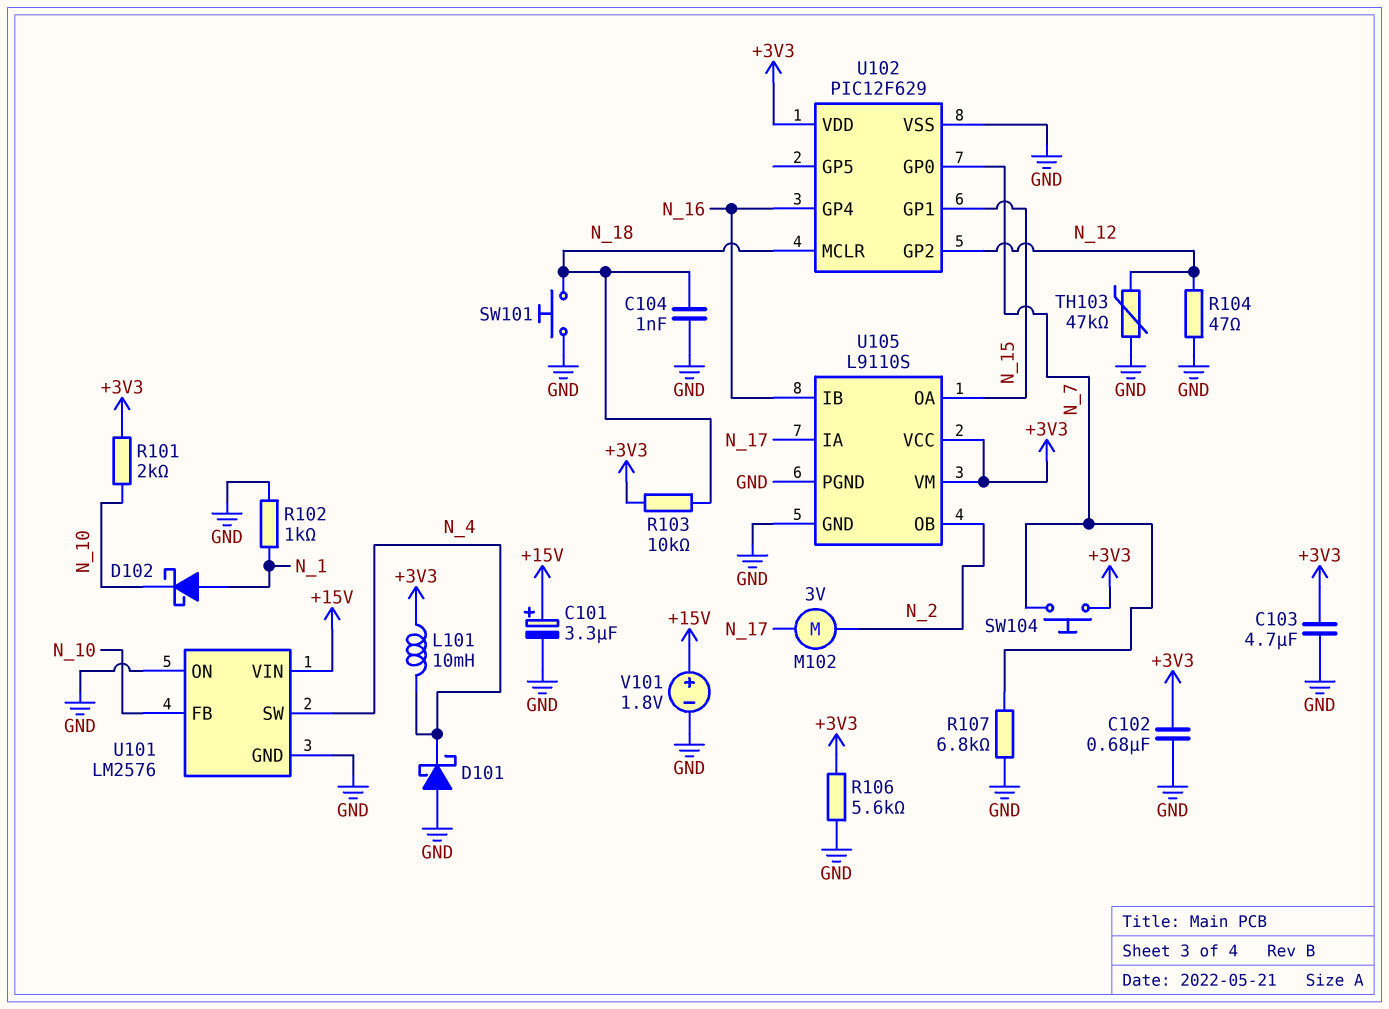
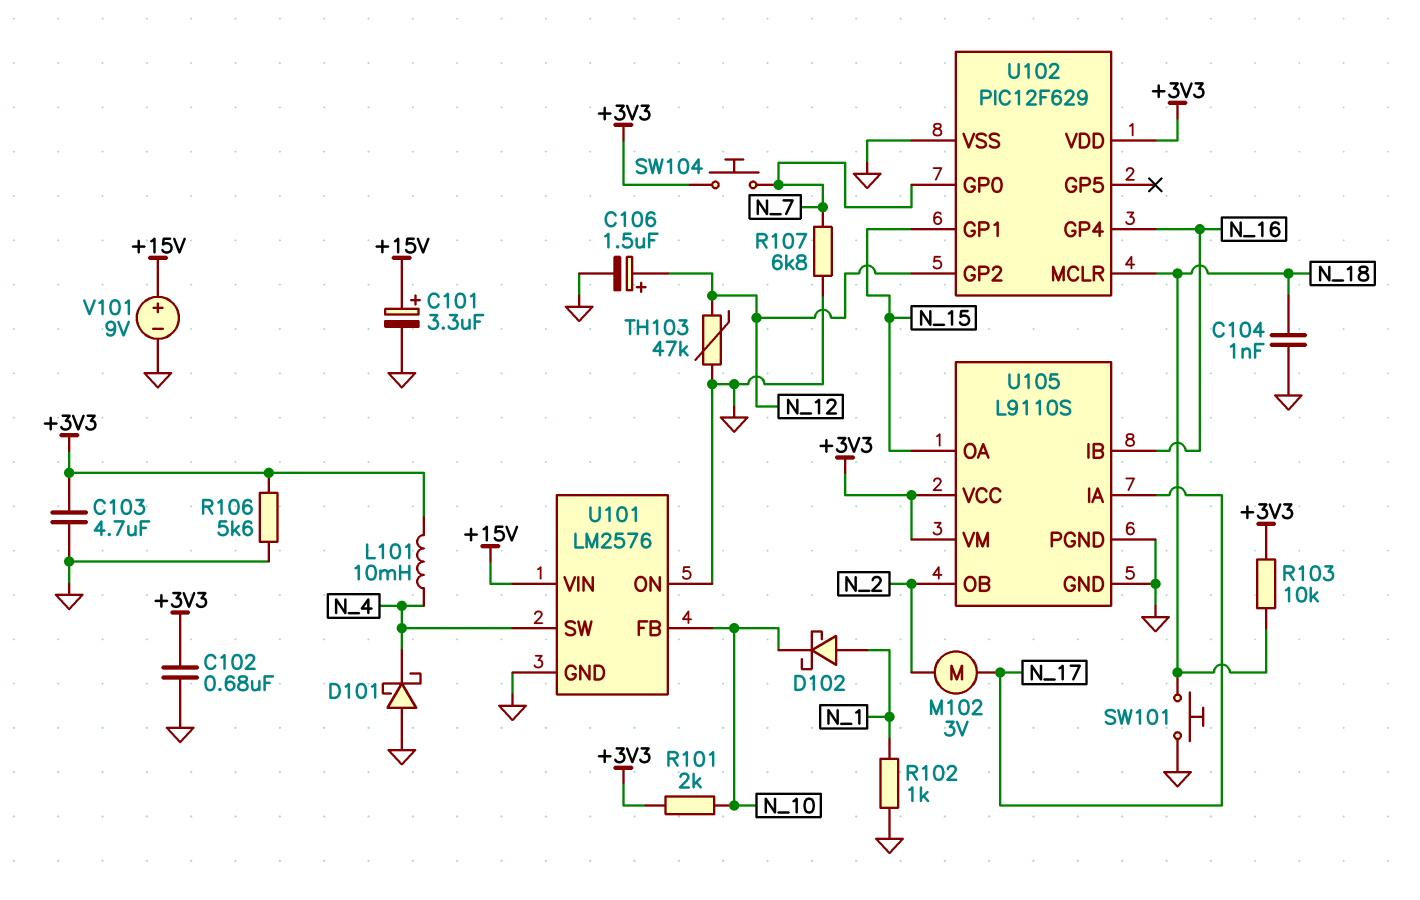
C106: none -> 1.5uF (plus N_12, minus GND)
R104: 47 (GND, N_12) -> none
V101: 1.8V (plus +15V, minus GND) -> 9V (plus +15V, minus GND)

